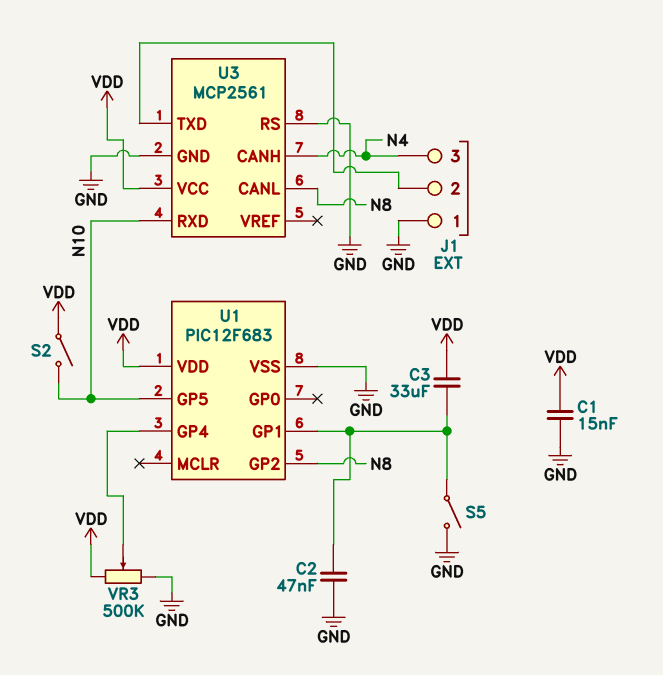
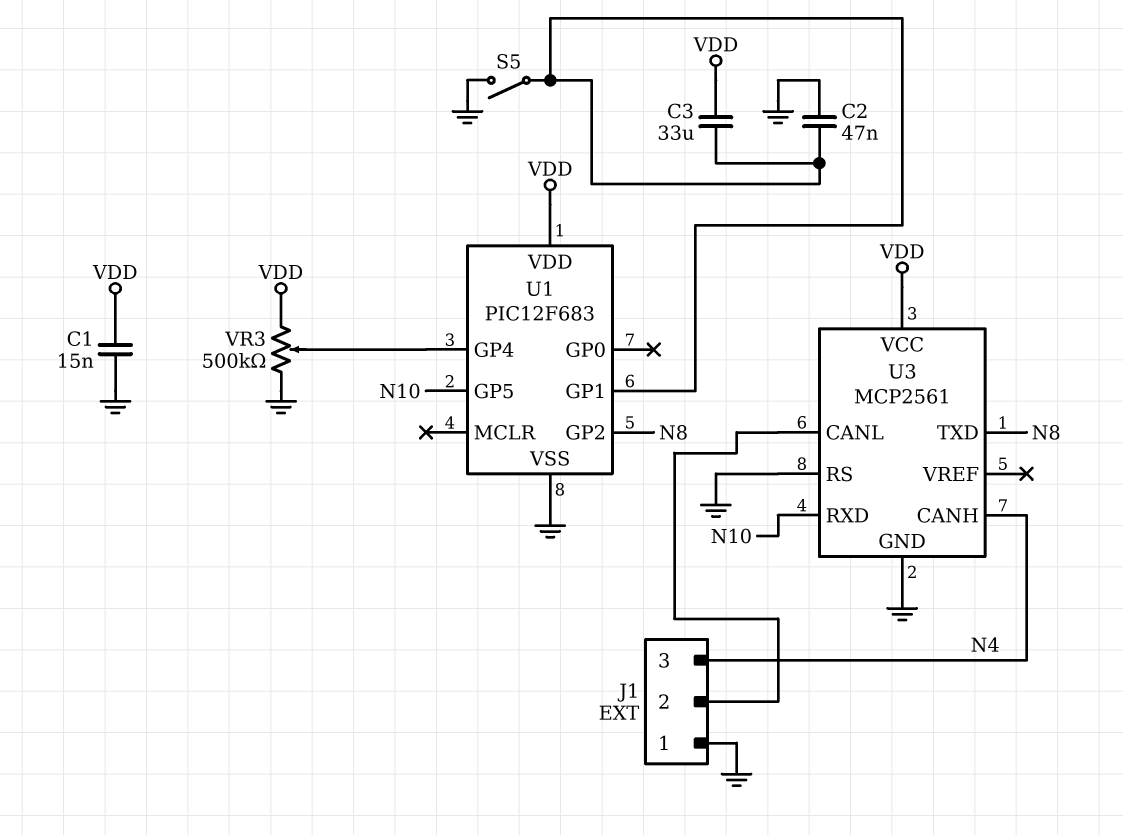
S2: switch (N10, VDD) -> none
U3 pin CANL: N8 -> J1/2
U3 pin TXD: J1/2 -> N8

